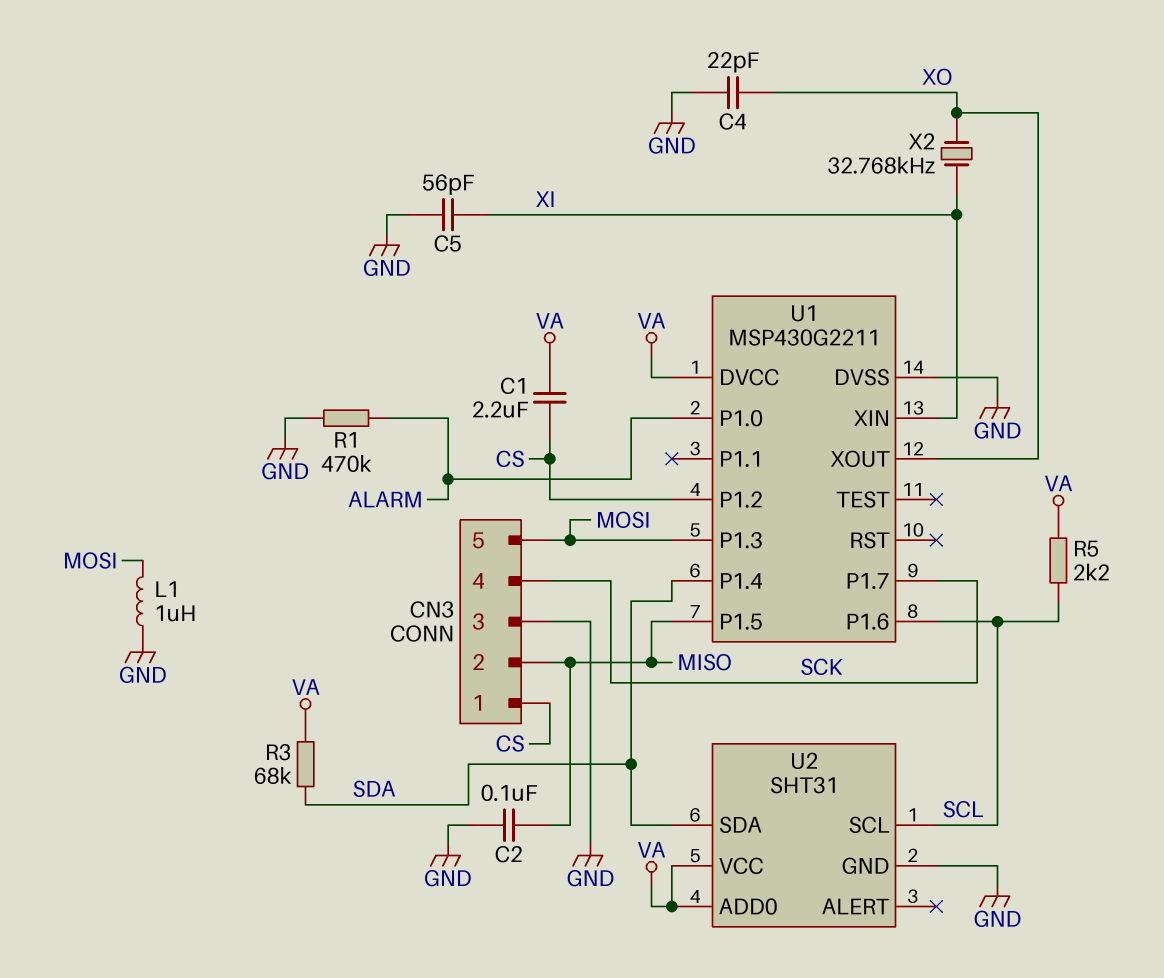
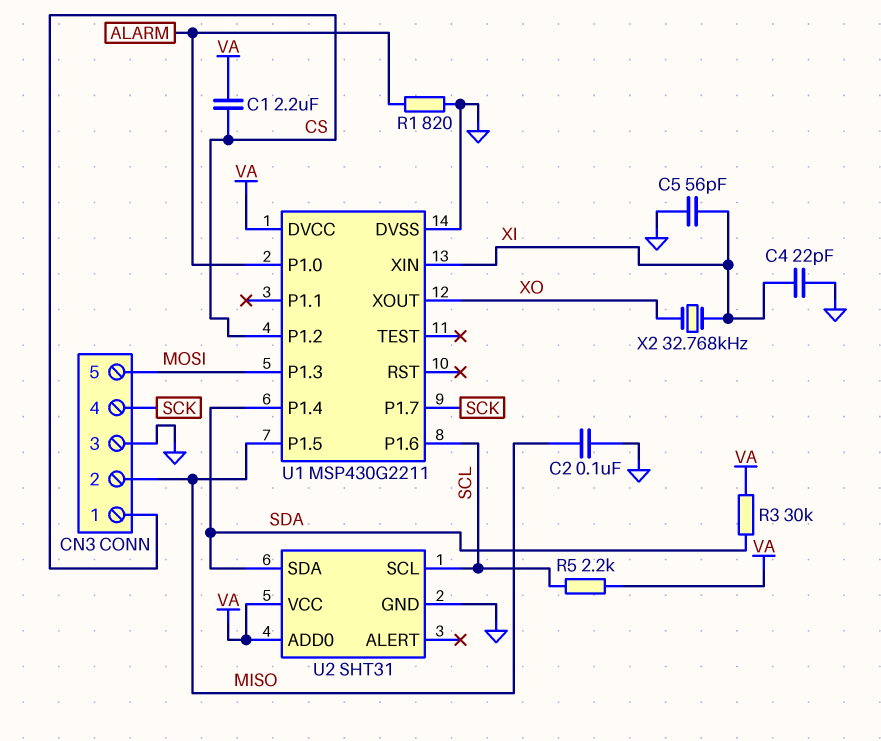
C4: 22pF (GND, XO) -> 22pF (GND, XI)
L1: 1uH (GND, MOSI) -> none
R1: 470k (ALARM, GND) -> 820 (ALARM, GND)
R3: 68k (SDA, VA) -> 30k (SDA, VA)

